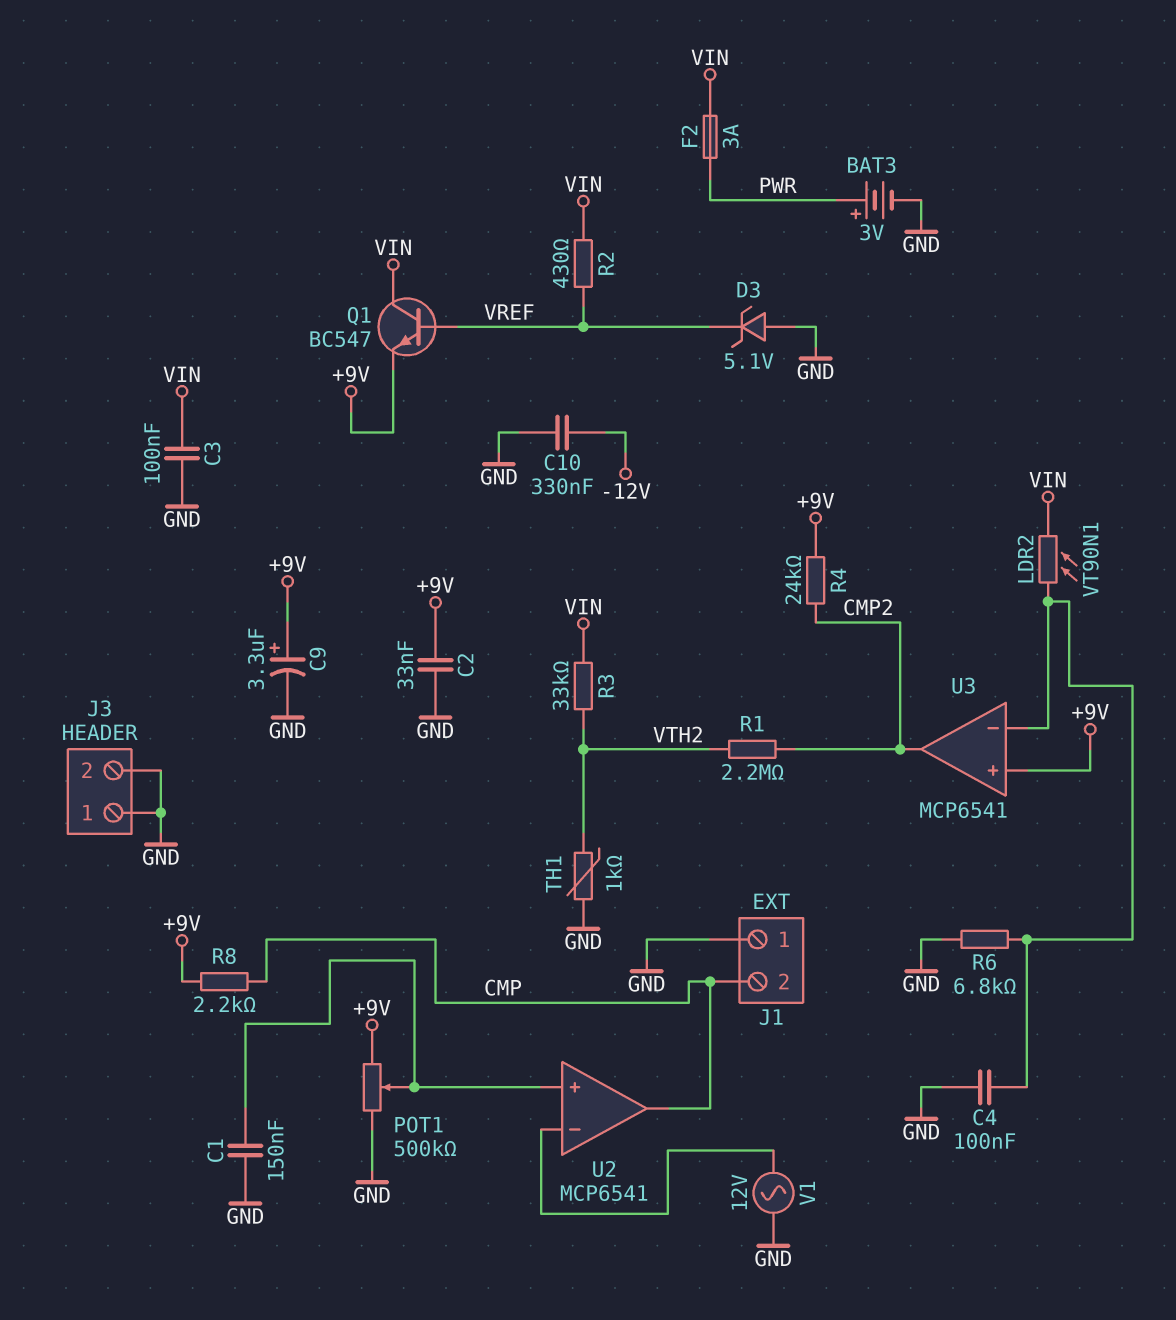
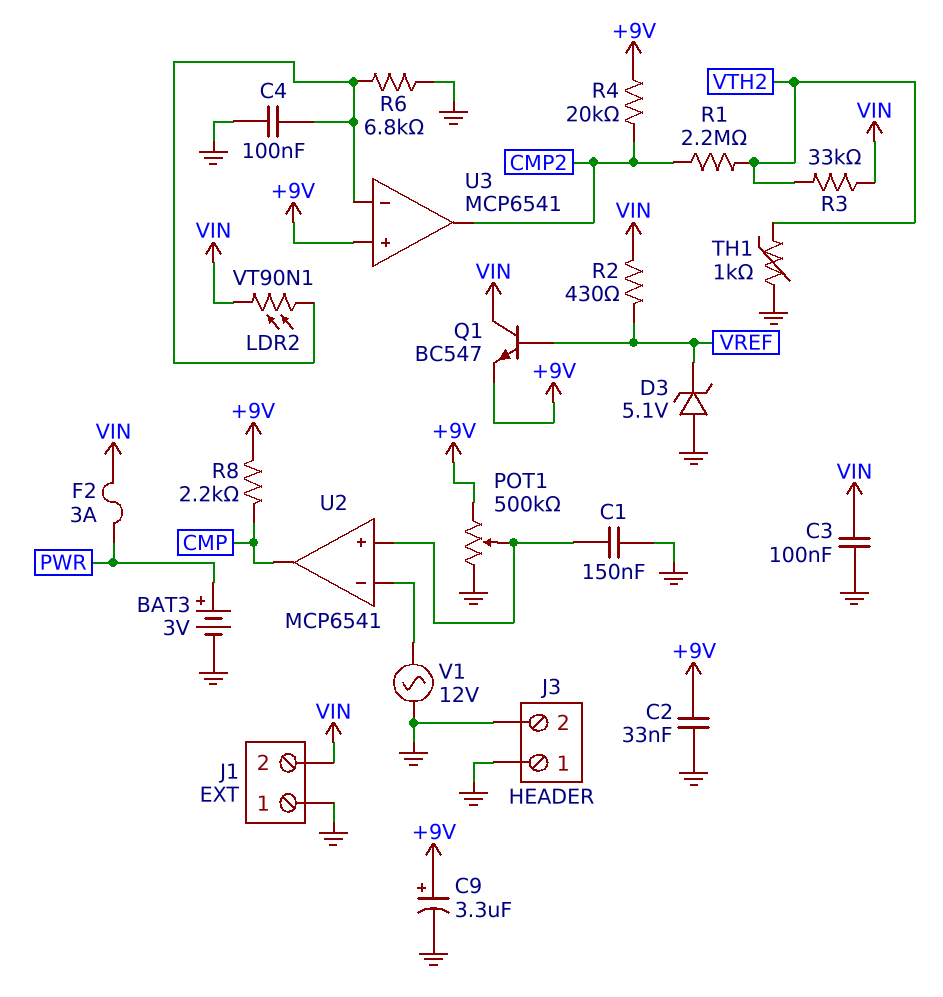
C10: 330nF (-12V, GND) -> none
J1 pin 2: CMP -> VIN
R4: 24k (+9V, CMP2) -> 20k (+9V, CMP2)

